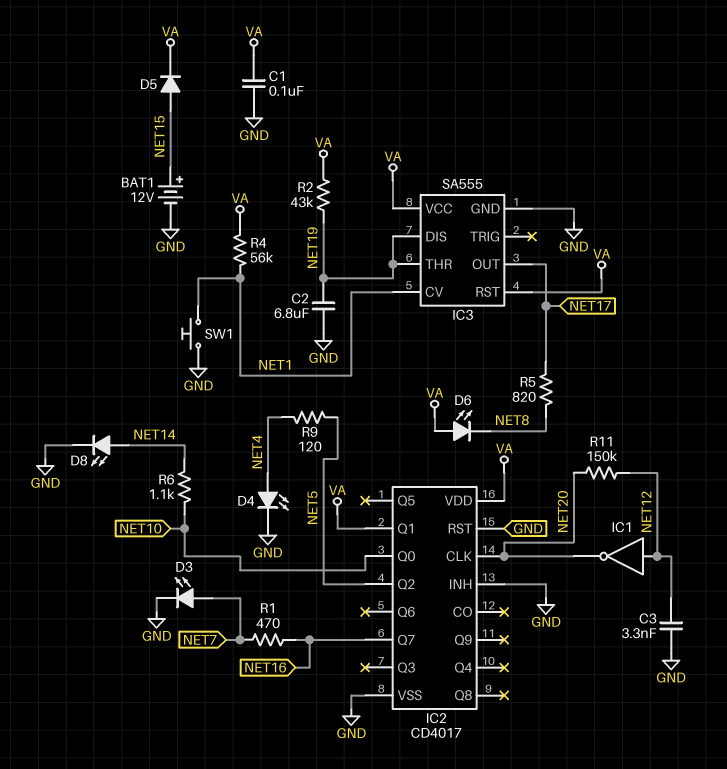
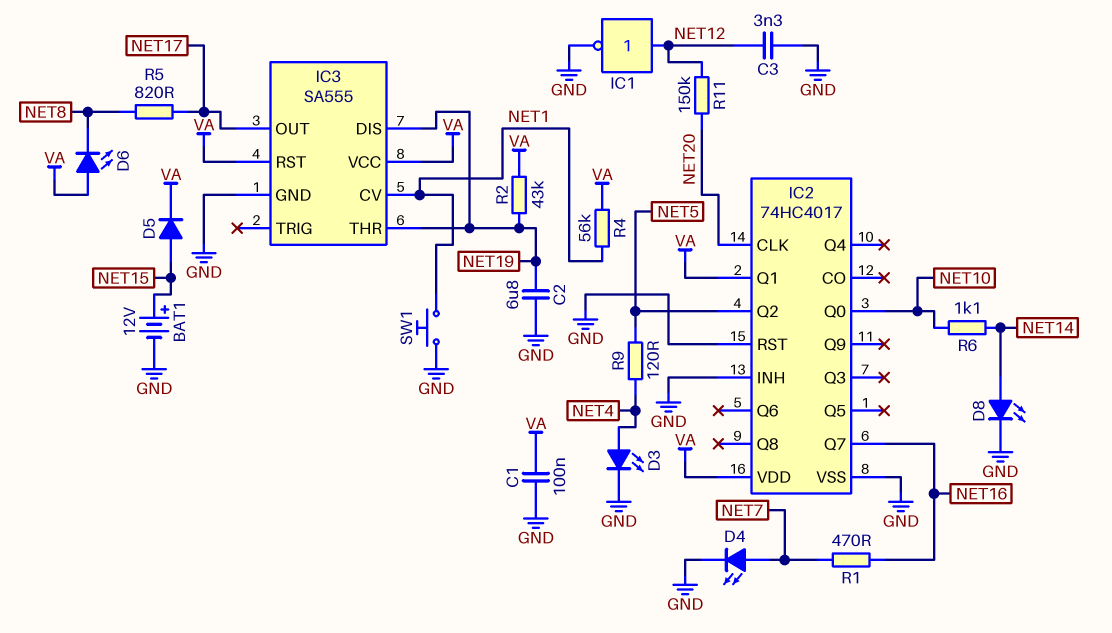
D3: LED (A NET7, K GND) -> LED (A NET4, K GND)
D4: LED (A NET4, K GND) -> LED (A NET7, K GND)
IC1: NOT (in NET12, out NET20) -> NOT (in NET12, out GND)
IC2: CD4017 -> 74HC4017

